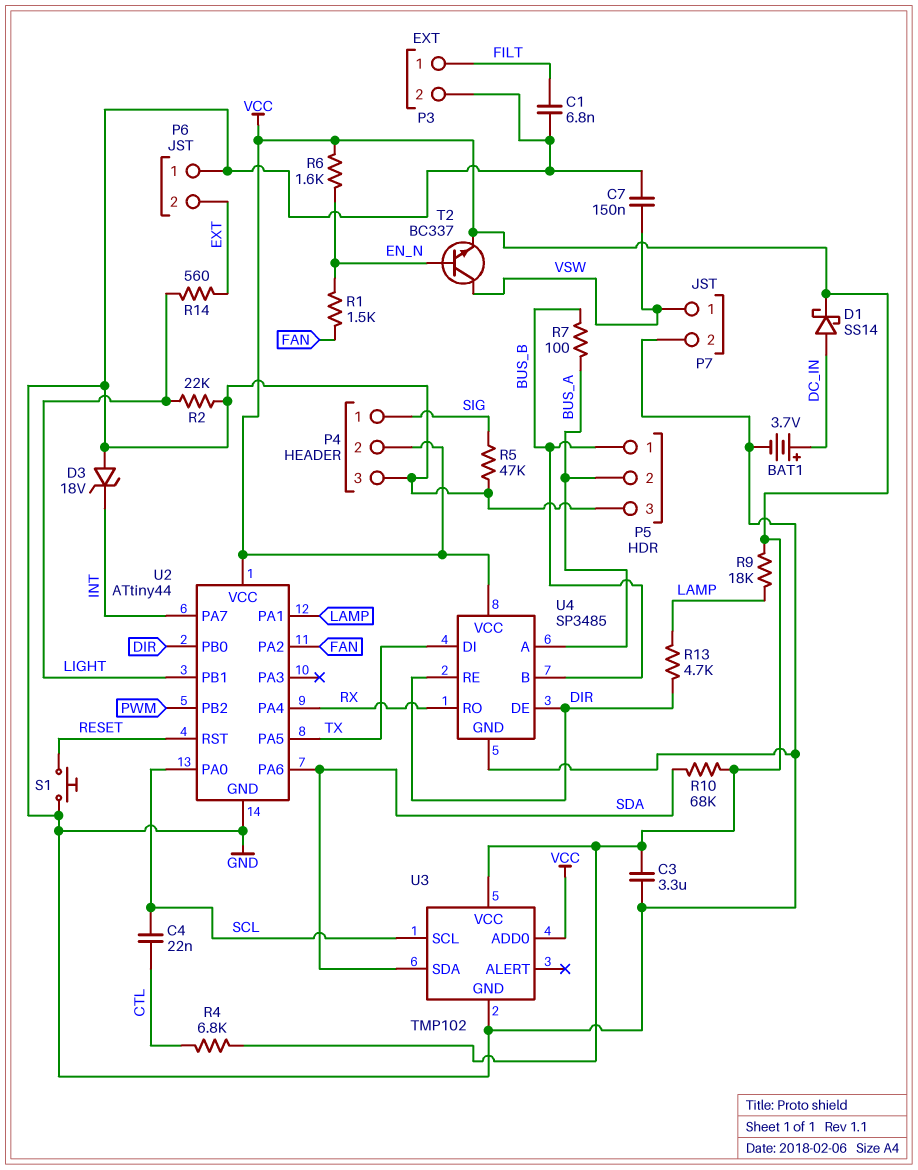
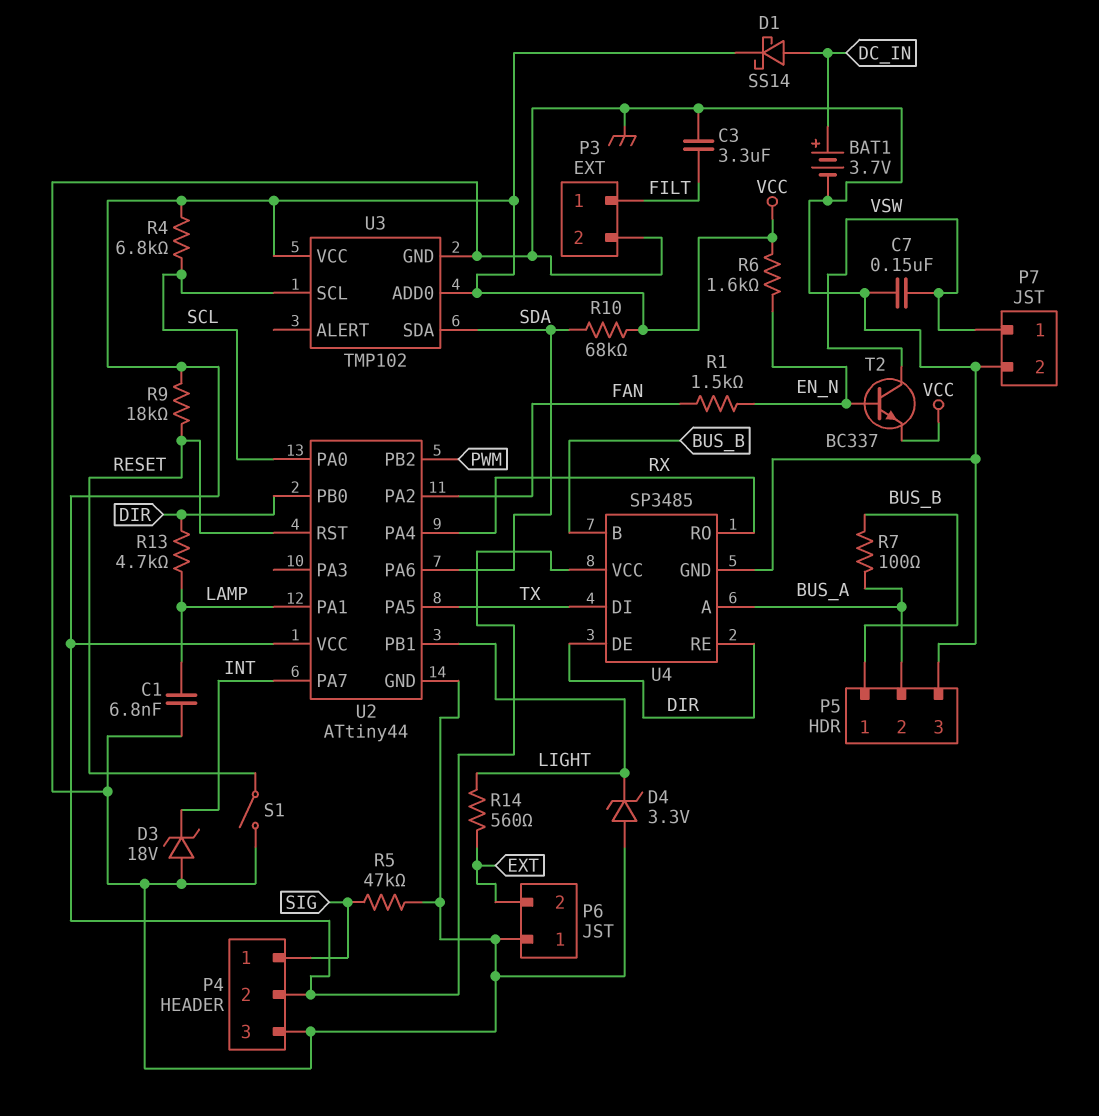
C1: 6.8nF (FILT, GND) -> 6.8nF (GND, LAMP)
C3: 3.3uF (GND, VCC) -> 3.3uF (FILT, GND)
C4: 22nF (CTL, SCL) -> none
D4: none -> zener 3.3V (A GND, K LIGHT)
R2: 22k (GND, LIGHT) -> none
R4: 6.8k (CTL, VCC) -> 6.8k (SCL, VCC)
R9: 18k (LAMP, VCC) -> 18k (RESET, VCC)
S1: button (GND, RESET) -> switch (GND, RESET)

